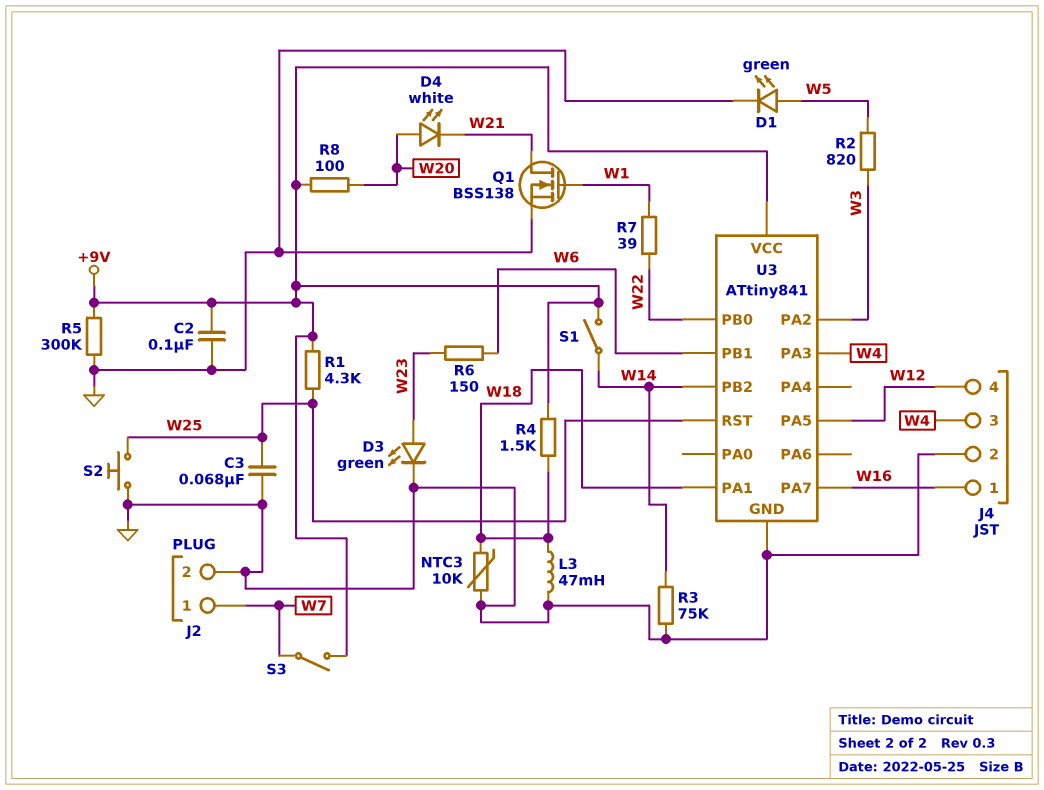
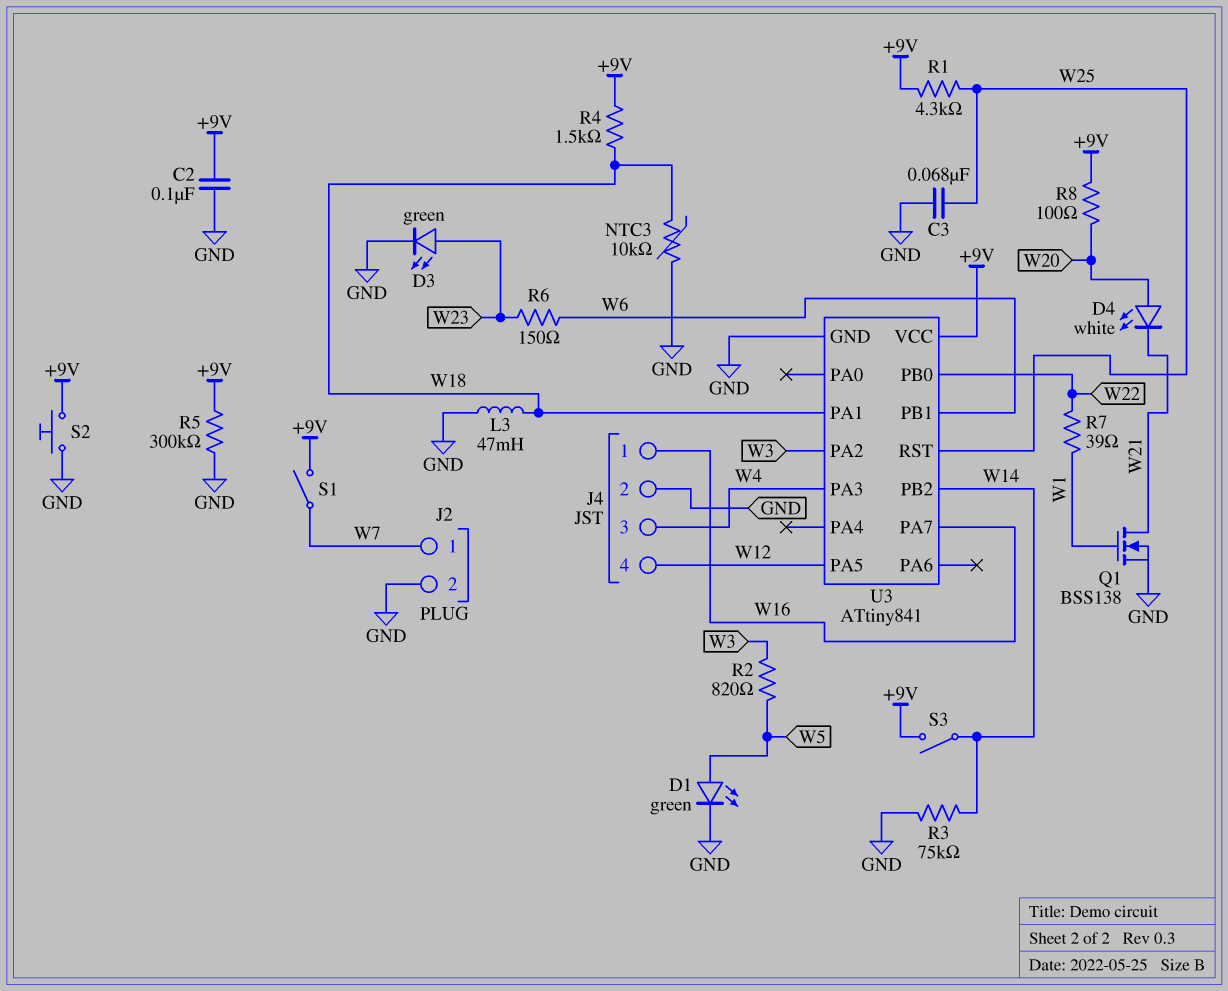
S1: switch (+9V, W14) -> switch (+9V, W7)
S2: button (GND, W25) -> button (+9V, GND)
S3: switch (+9V, W7) -> switch (+9V, W14)

